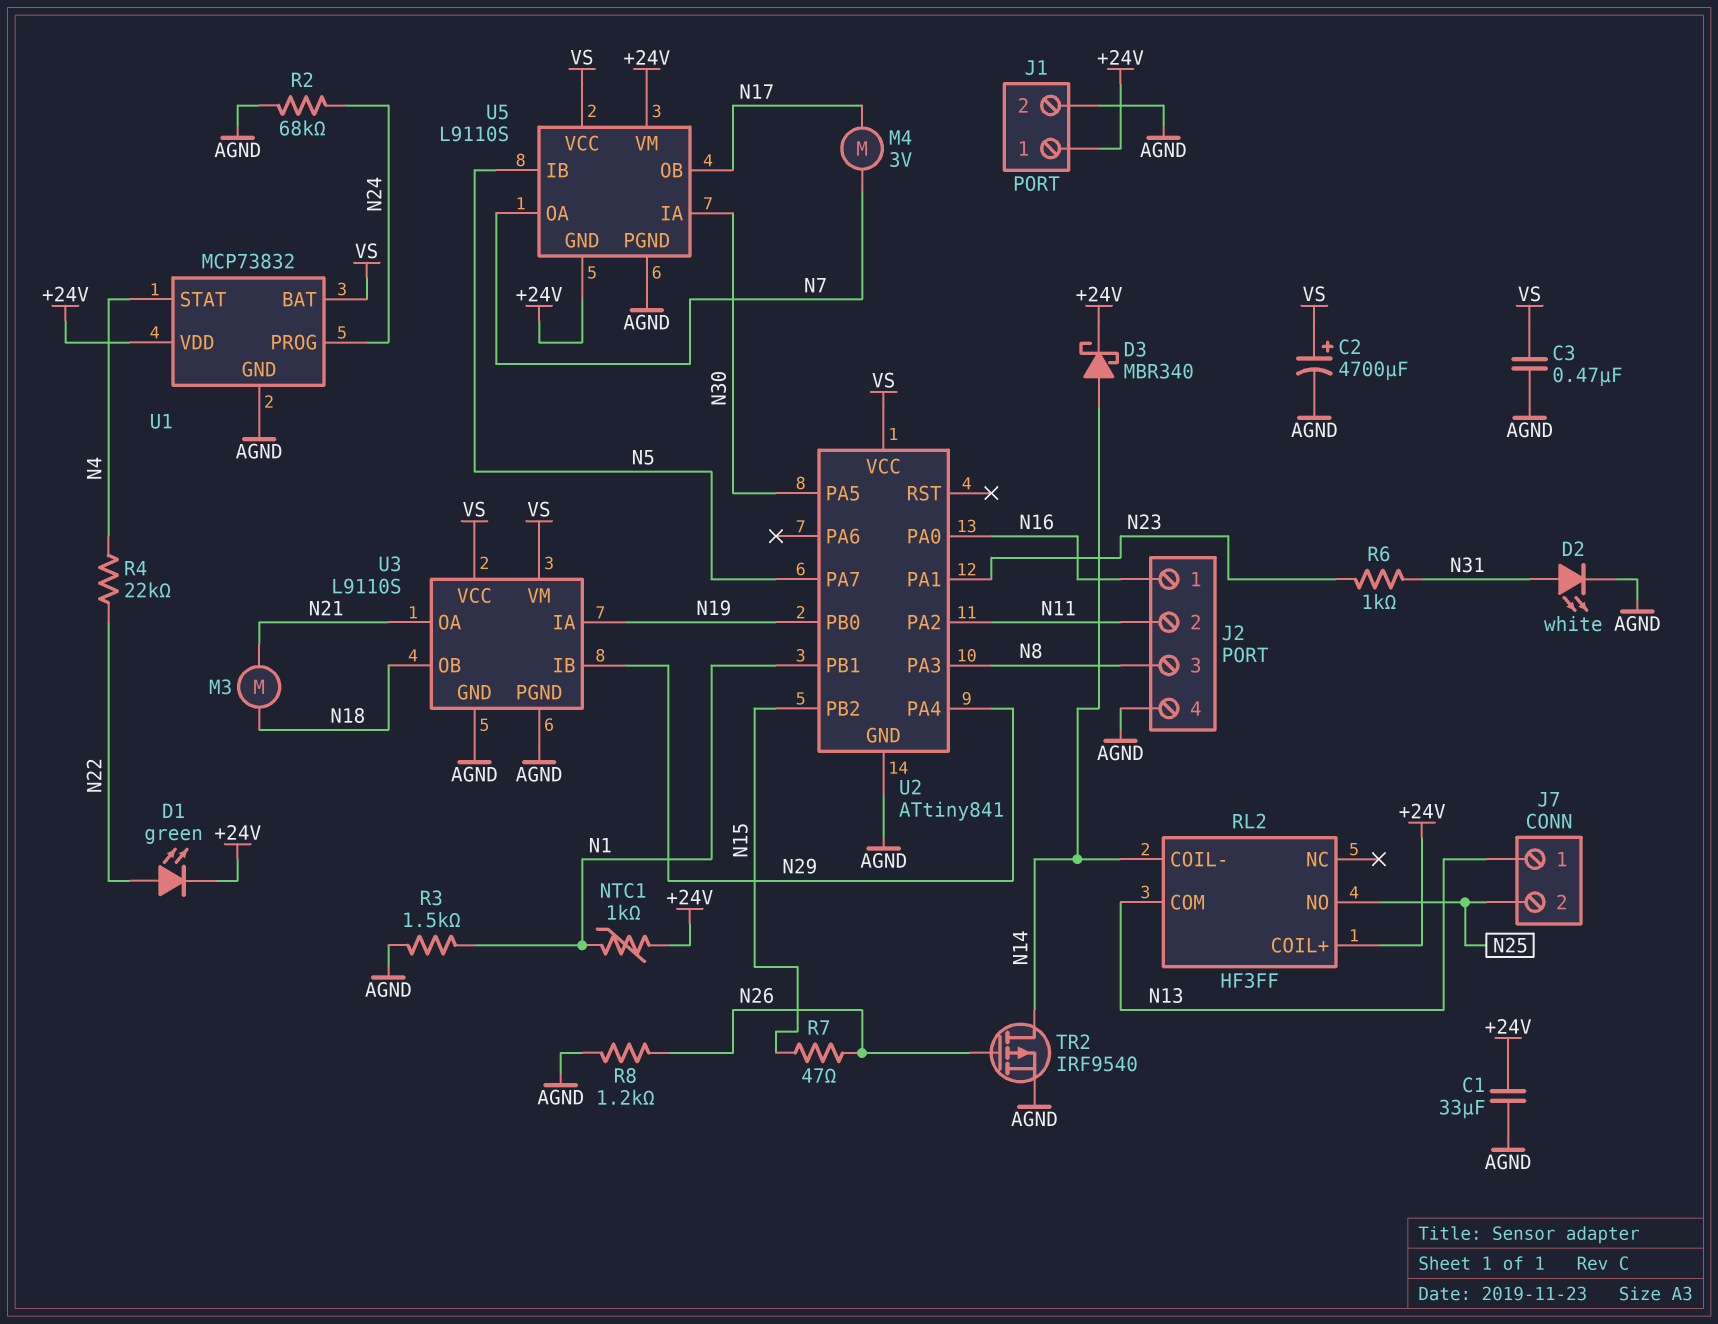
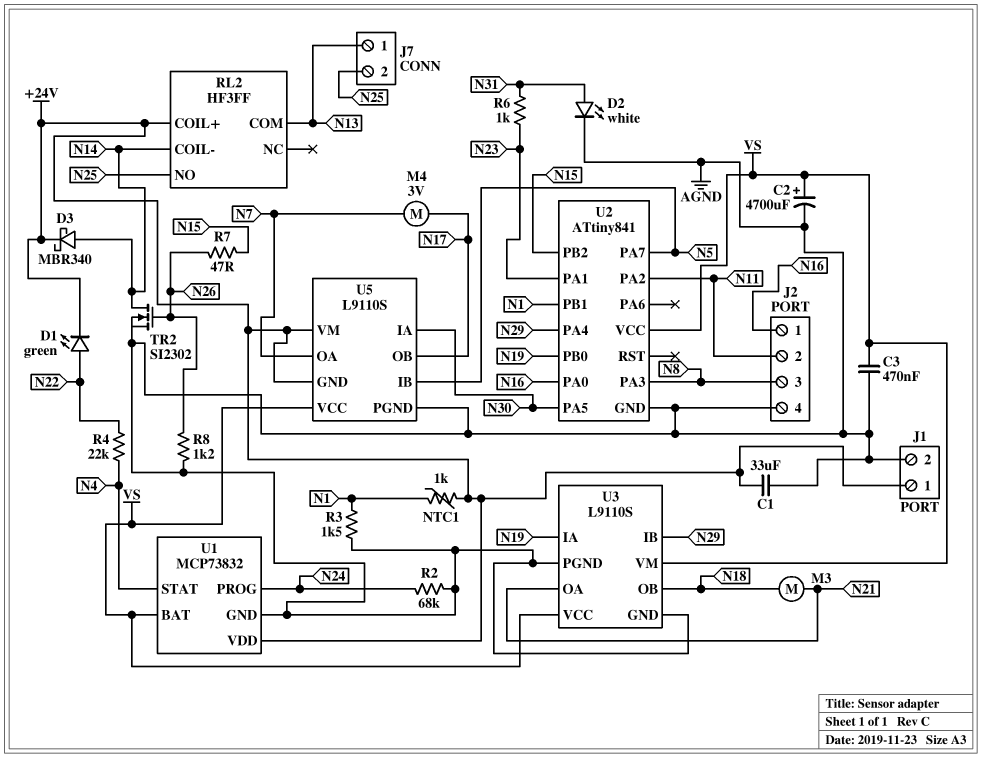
TR2: PMOS IRF9540 (G N26, D N14, S AGND) -> NMOS SI2302 (G N26, D N14, S AGND)

